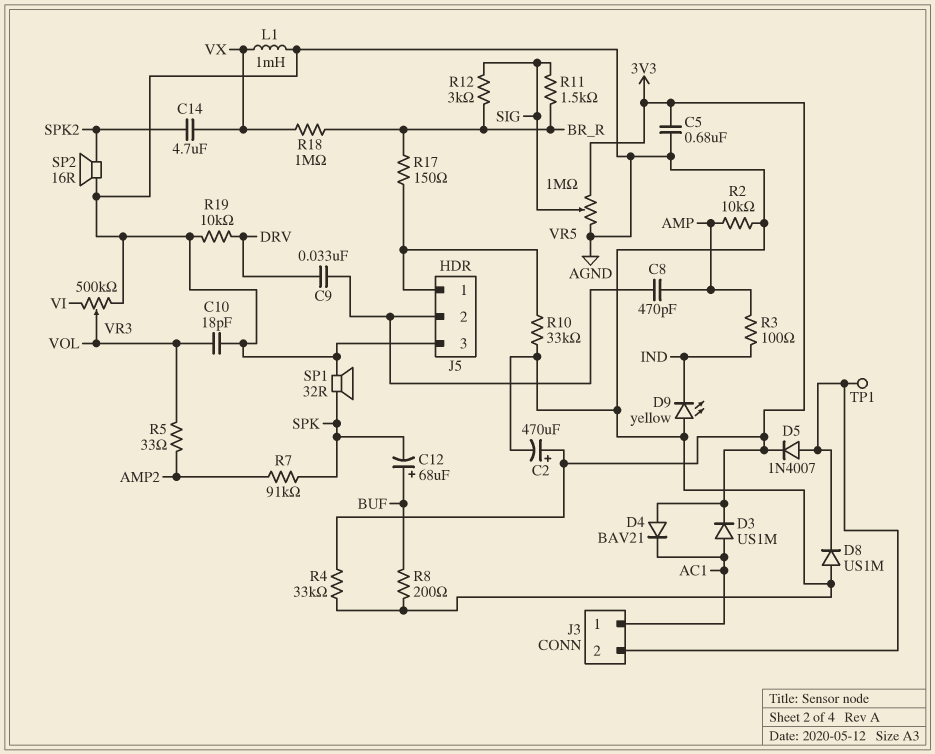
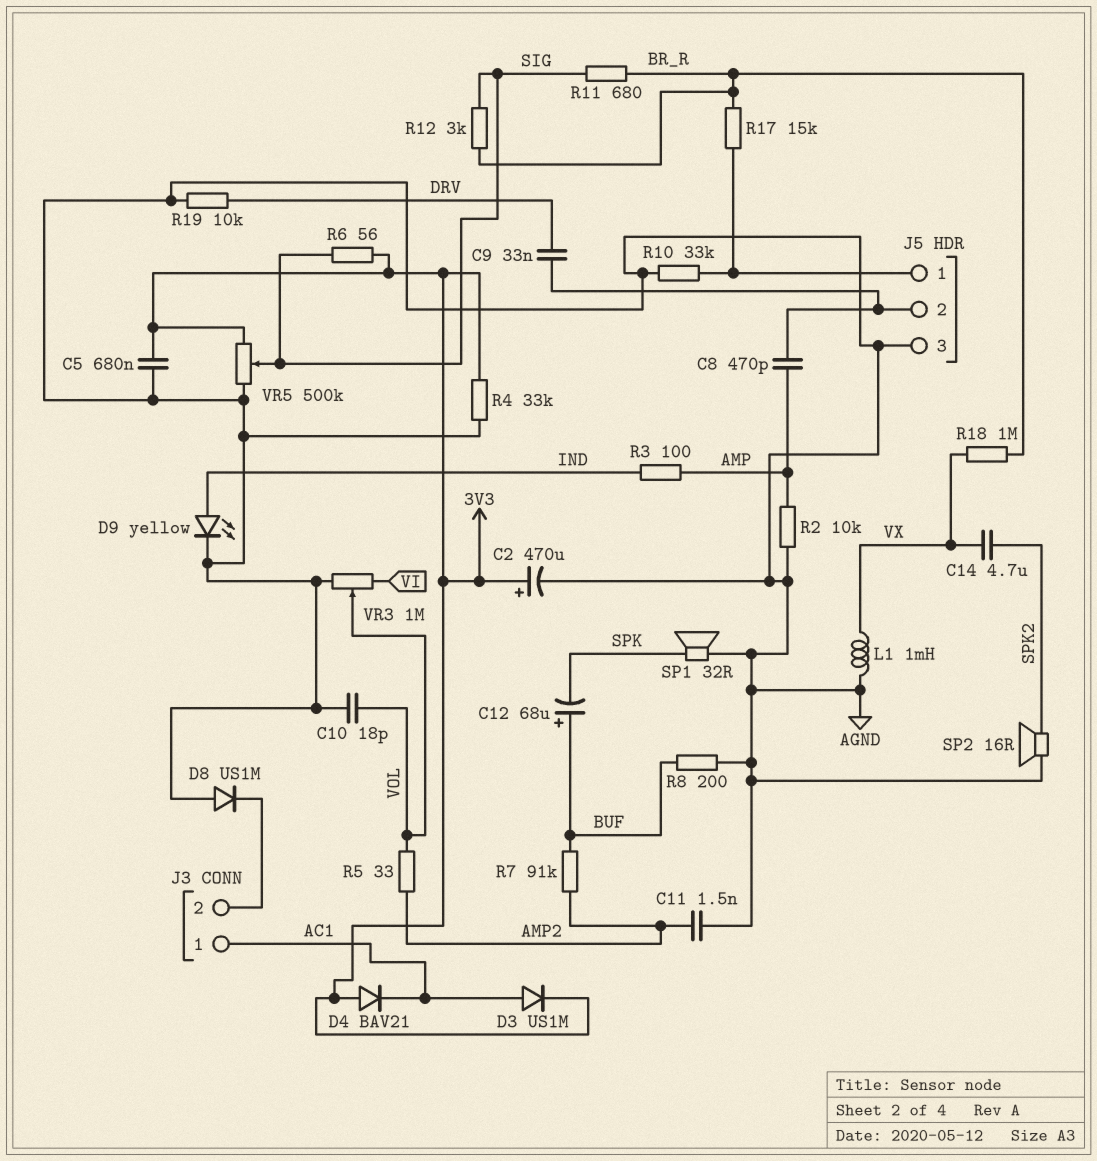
C11: none -> 1.5nF (AGND, AMP2)
D5: diode 1N4007 (A J3/2, K 3V3) -> none
D9: LED yellow (A AGND, K IND) -> LED yellow (A IND, K AGND)
R6: none -> 56 (3V3, SIG)
R7: 91k (AMP2, SPK) -> 91k (AMP2, BUF)
R11: 1.5k (BR_R, SIG) -> 680 (BR_R, SIG)
R17: 150 (BR_R, J5/1) -> 15k (BR_R, J5/1)
TP1: test point (J3/2) -> none
VR3: 500k (AGND, VI, wiper VOL) -> 1M (AGND, VI, wiper VOL)
VR5: 1M (3V3, AGND, wiper SIG) -> 500k (3V3, AGND, wiper SIG)

